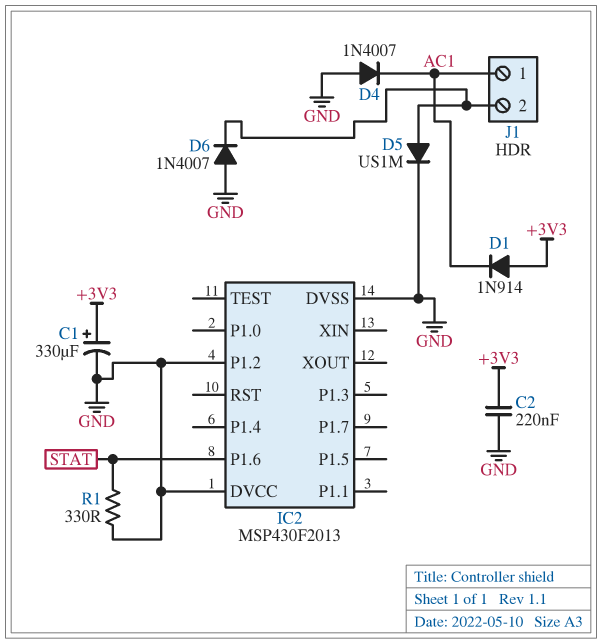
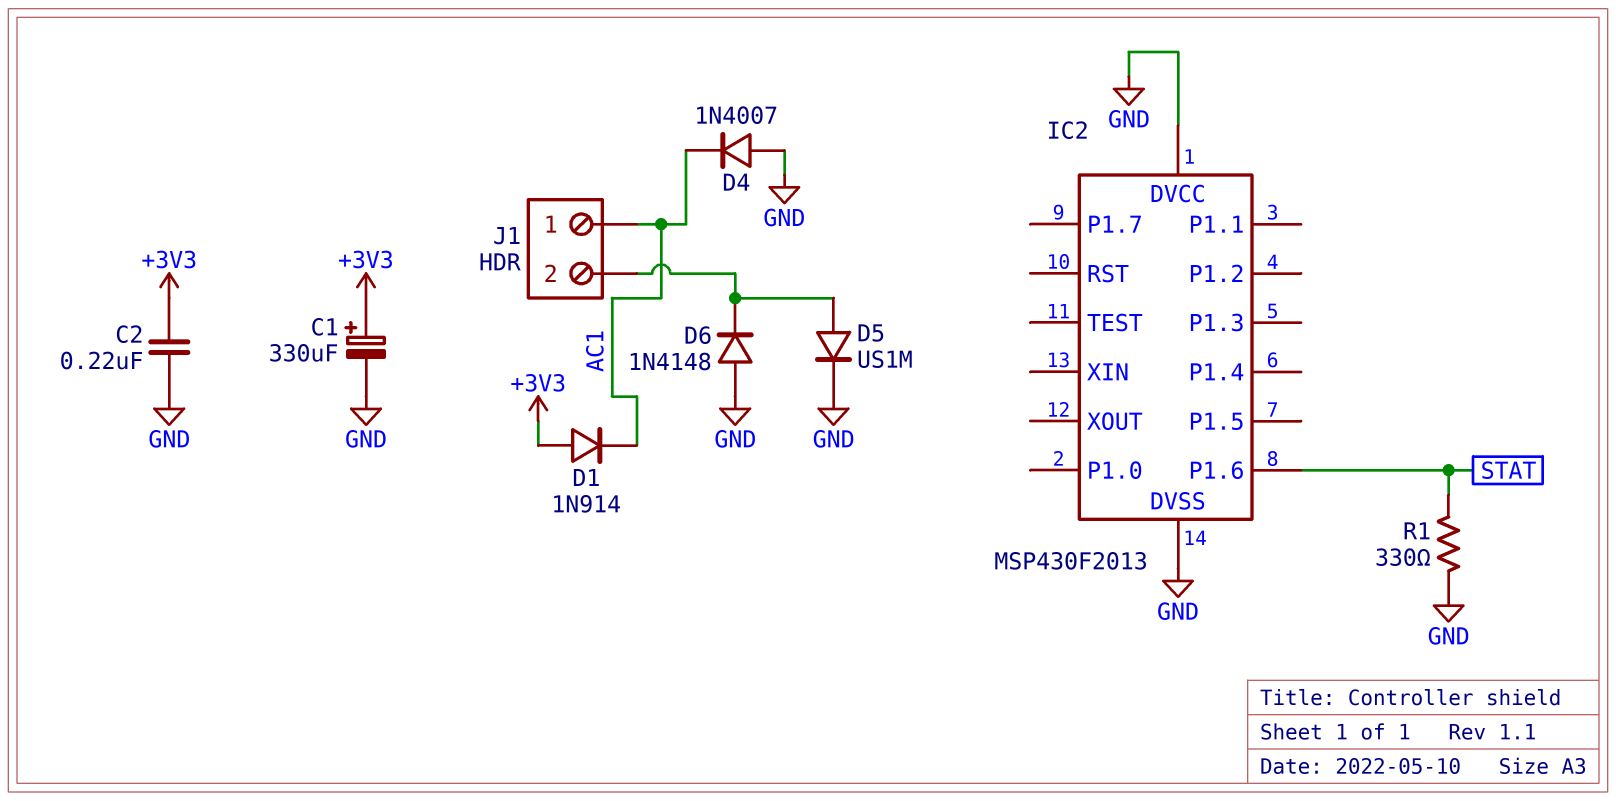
D6: diode 1N4007 (A GND, K J1/2) -> diode 1N4148 (A GND, K J1/2)
IC2 pin P1.2: GND -> none

